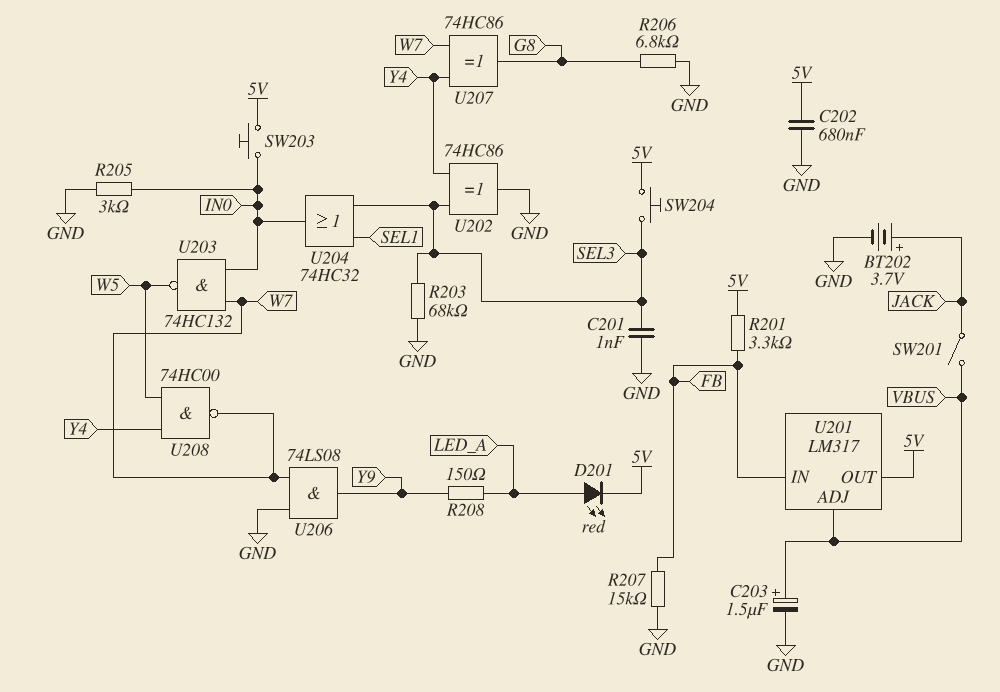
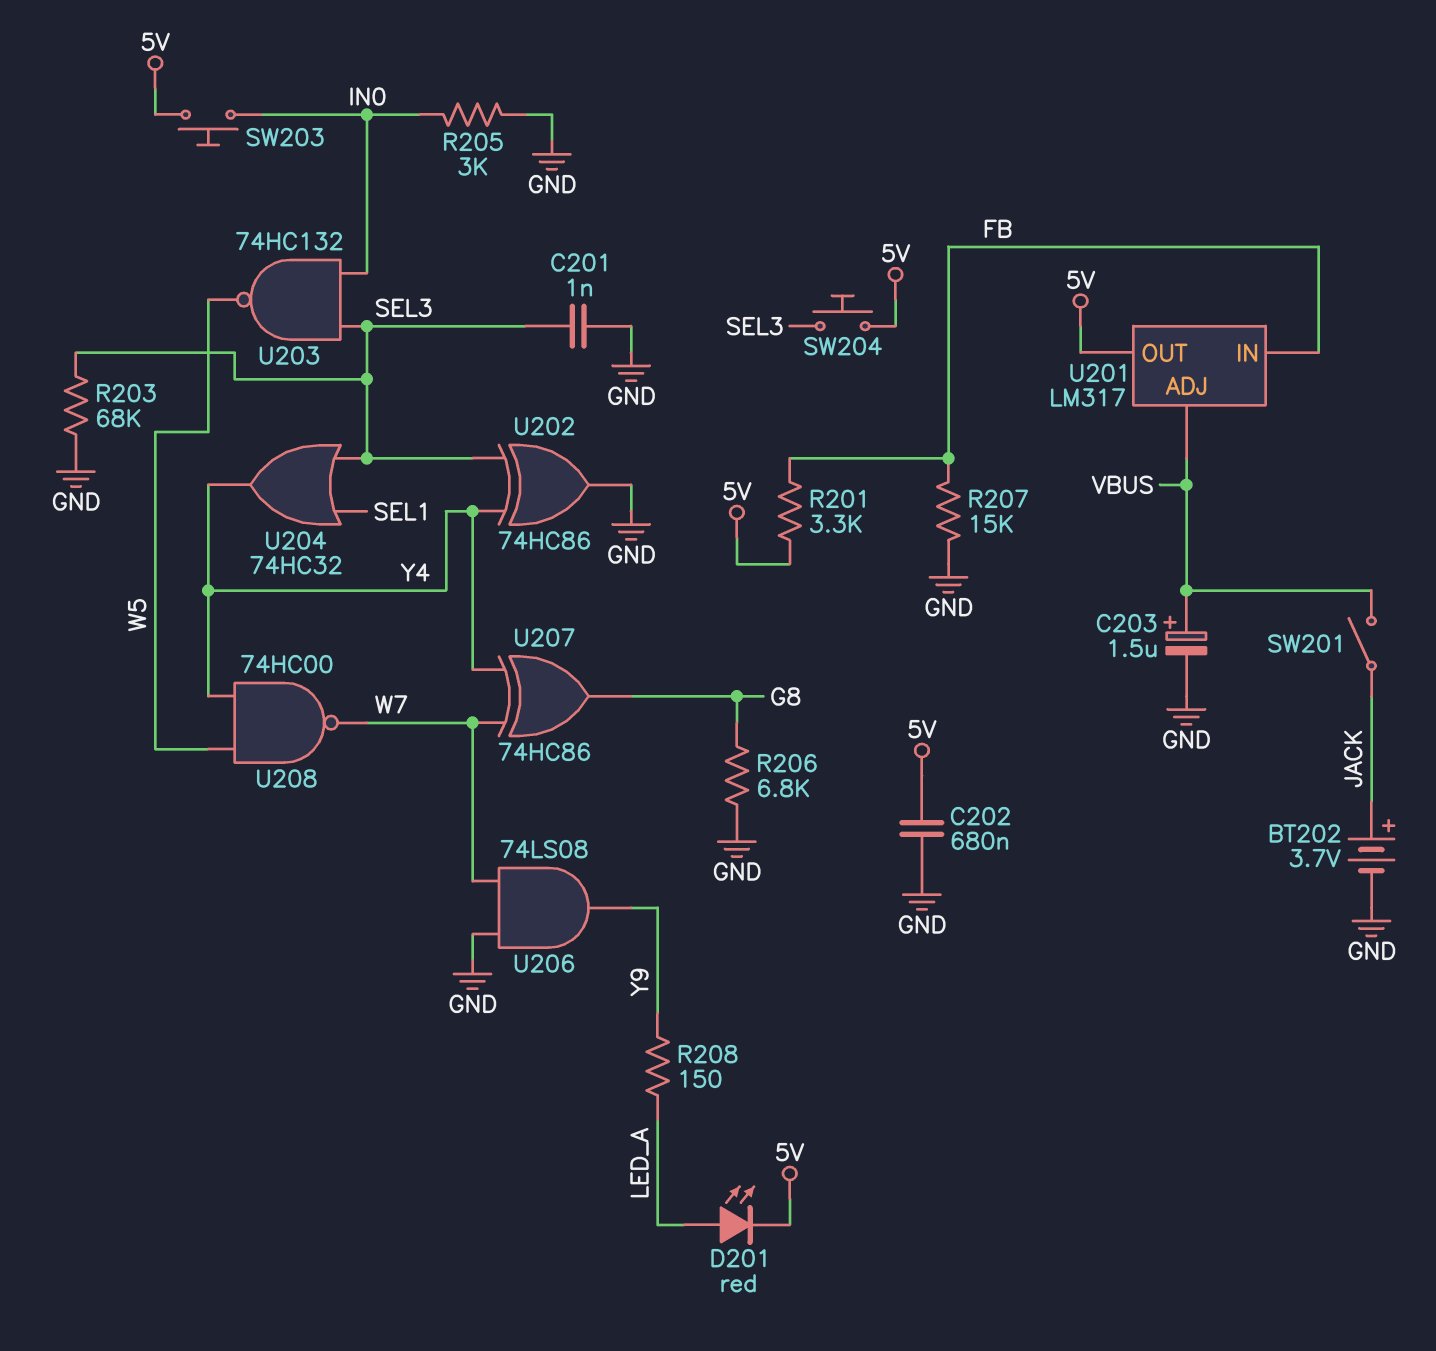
U203: NAND 74HC132 (in IN0, in W7, out W5) -> NAND 74HC132 (in IN0, in SEL3, out W5)
U204: OR 74HC32 (in SEL1, in SEL3, out IN0) -> OR 74HC32 (in SEL1, in SEL3, out Y4)

